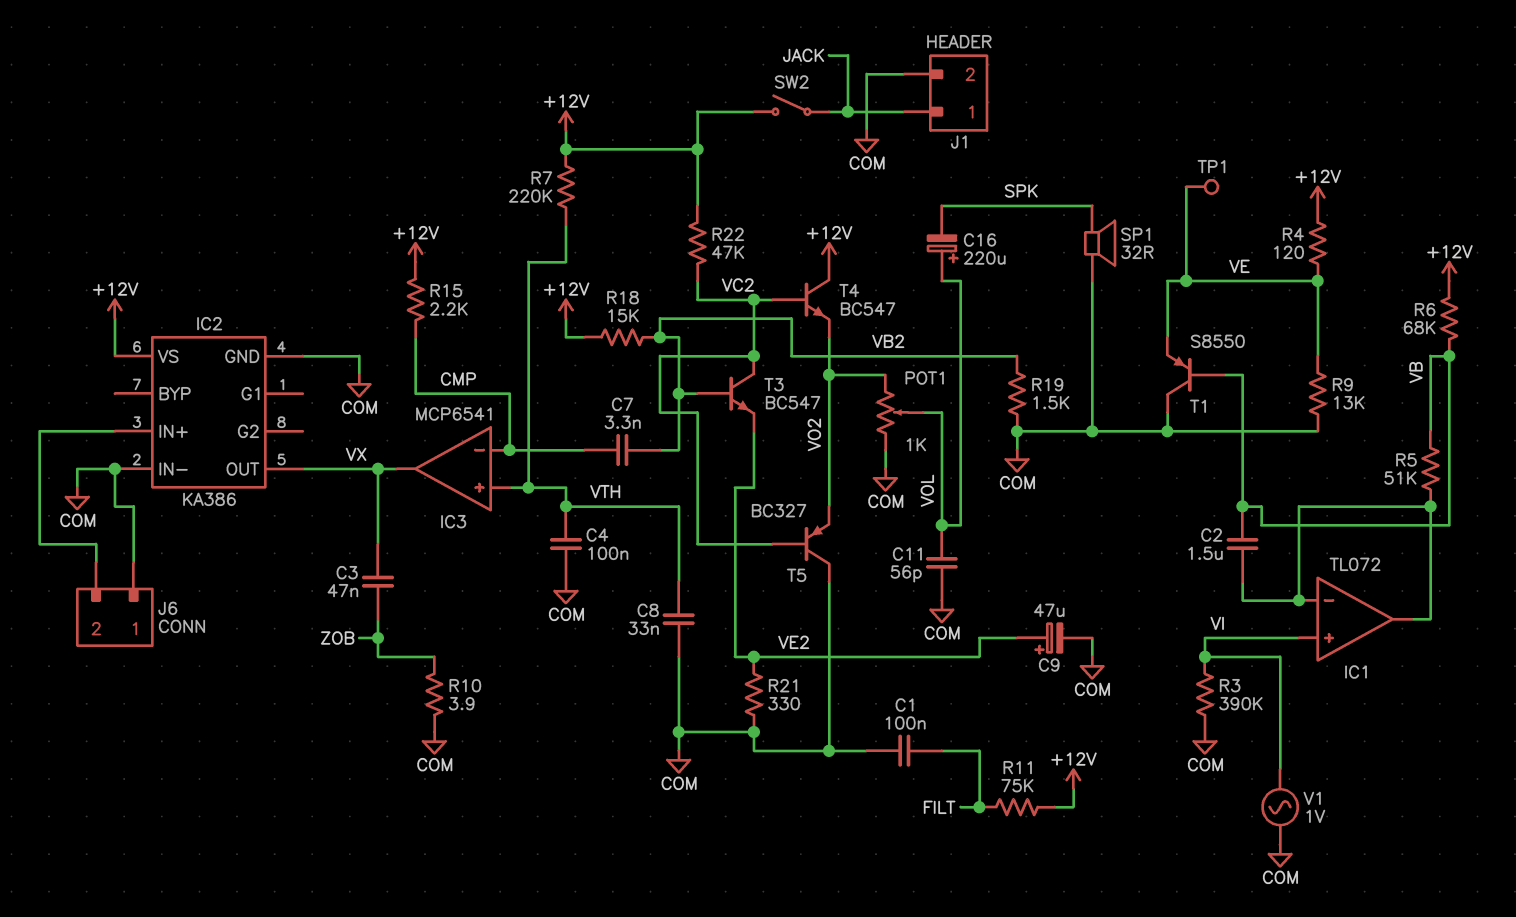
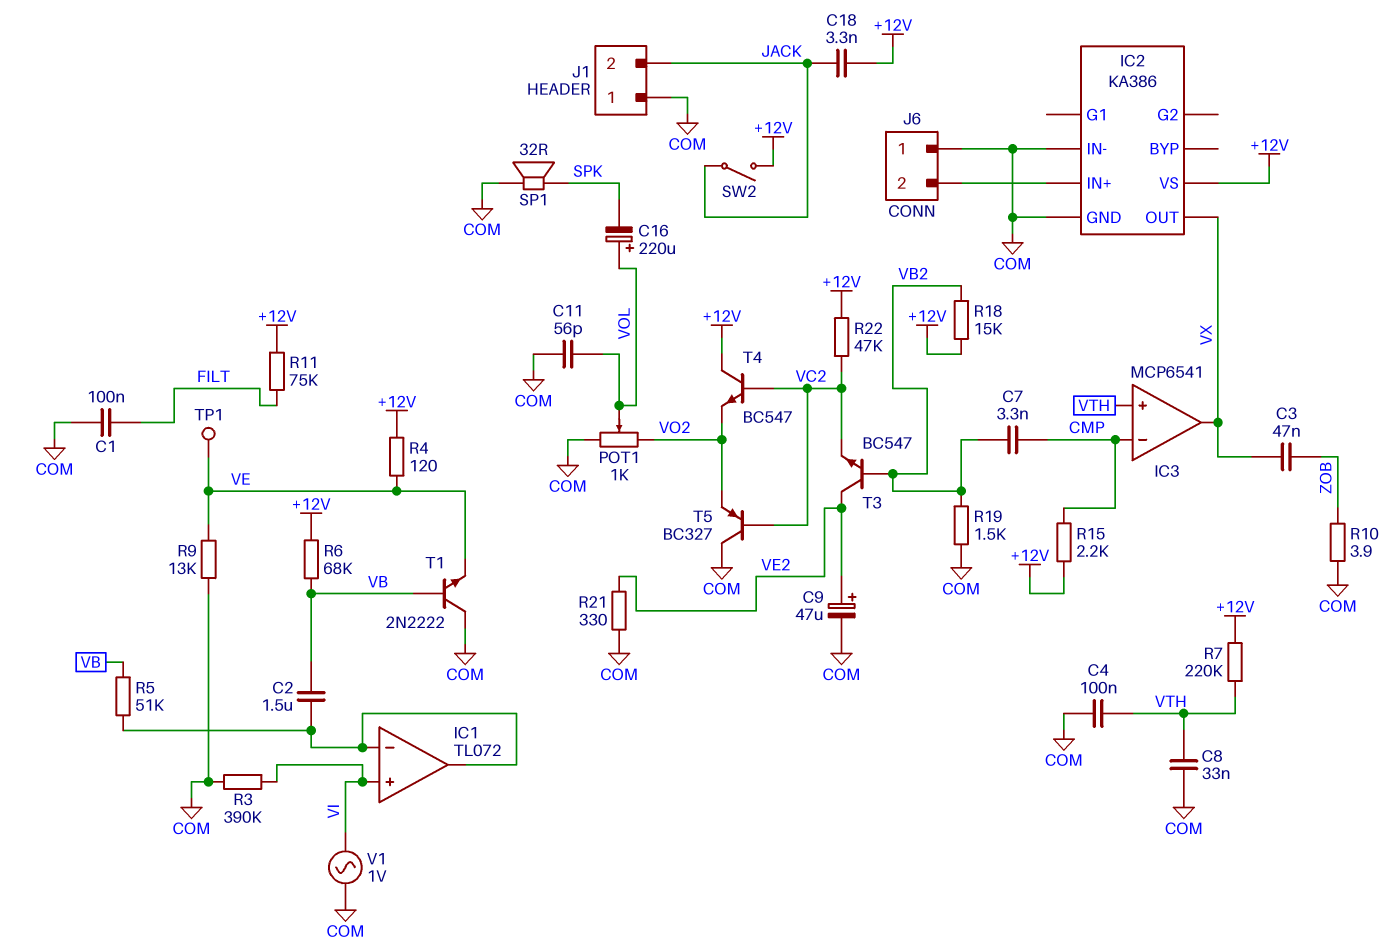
C18: none -> 3.3nF (+12V, JACK)
J1 pin 1: JACK -> COM
J1 pin 2: COM -> JACK
T1: PNP S8550 (B VB, C COM, E VE) -> NPN 2N2222 (B VB, C COM, E VE)
T3: NPN BC547 (B VB2, C VC2, E VE2) -> NPN BC547 (B VB2, C VE2, E VC2)

